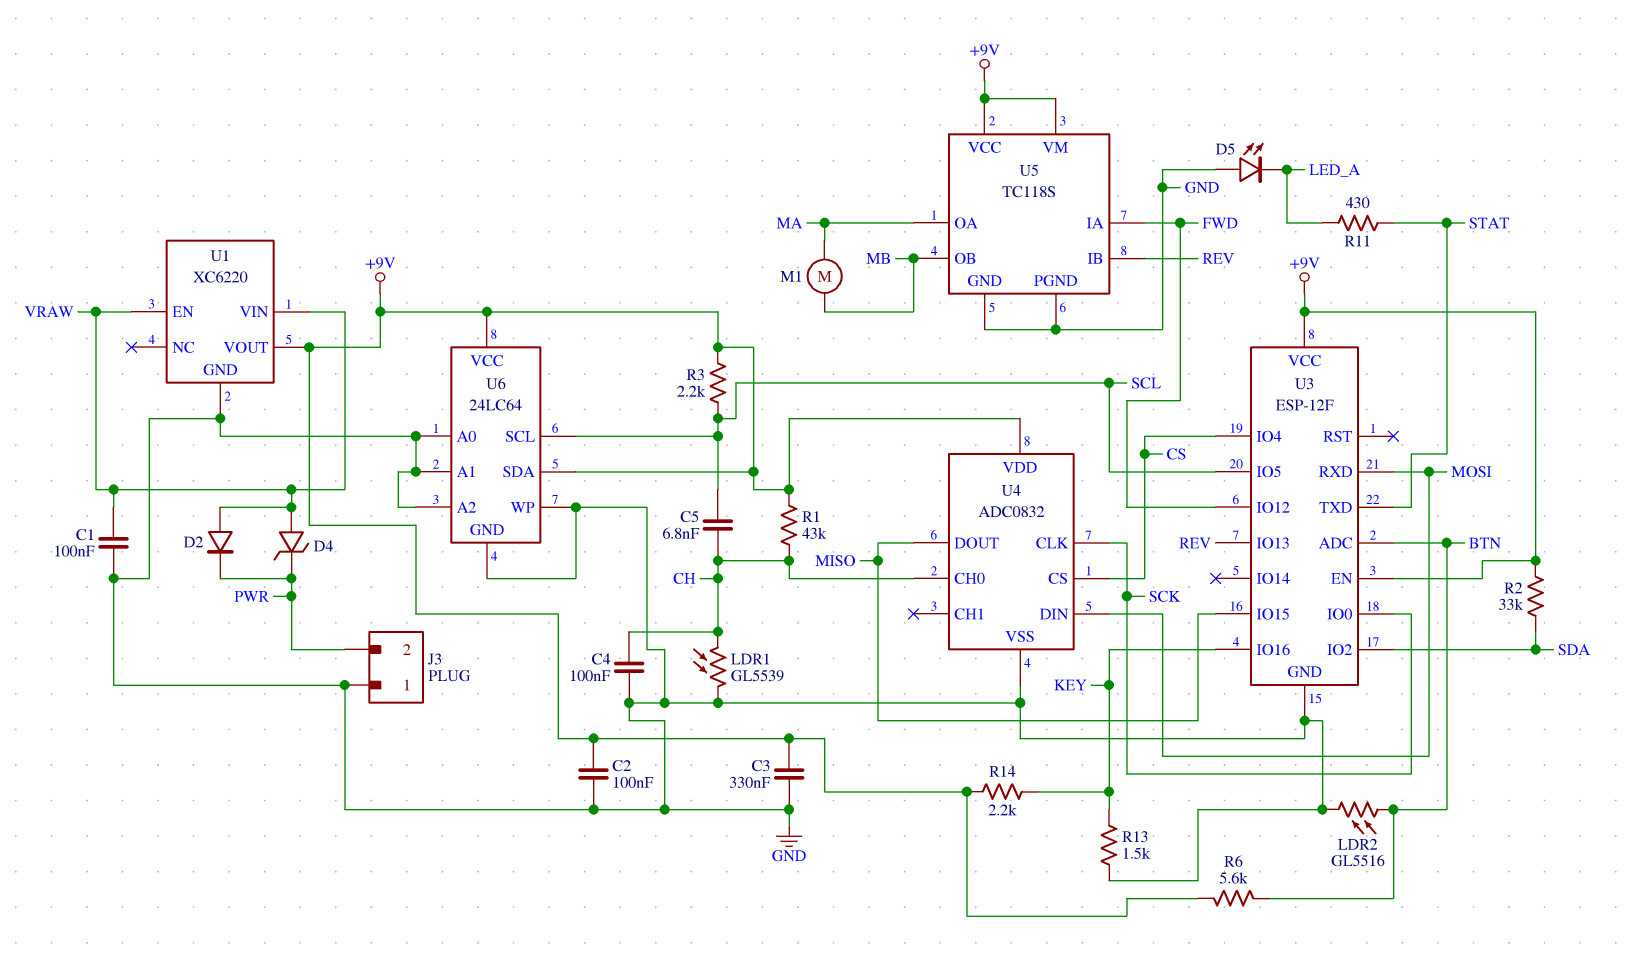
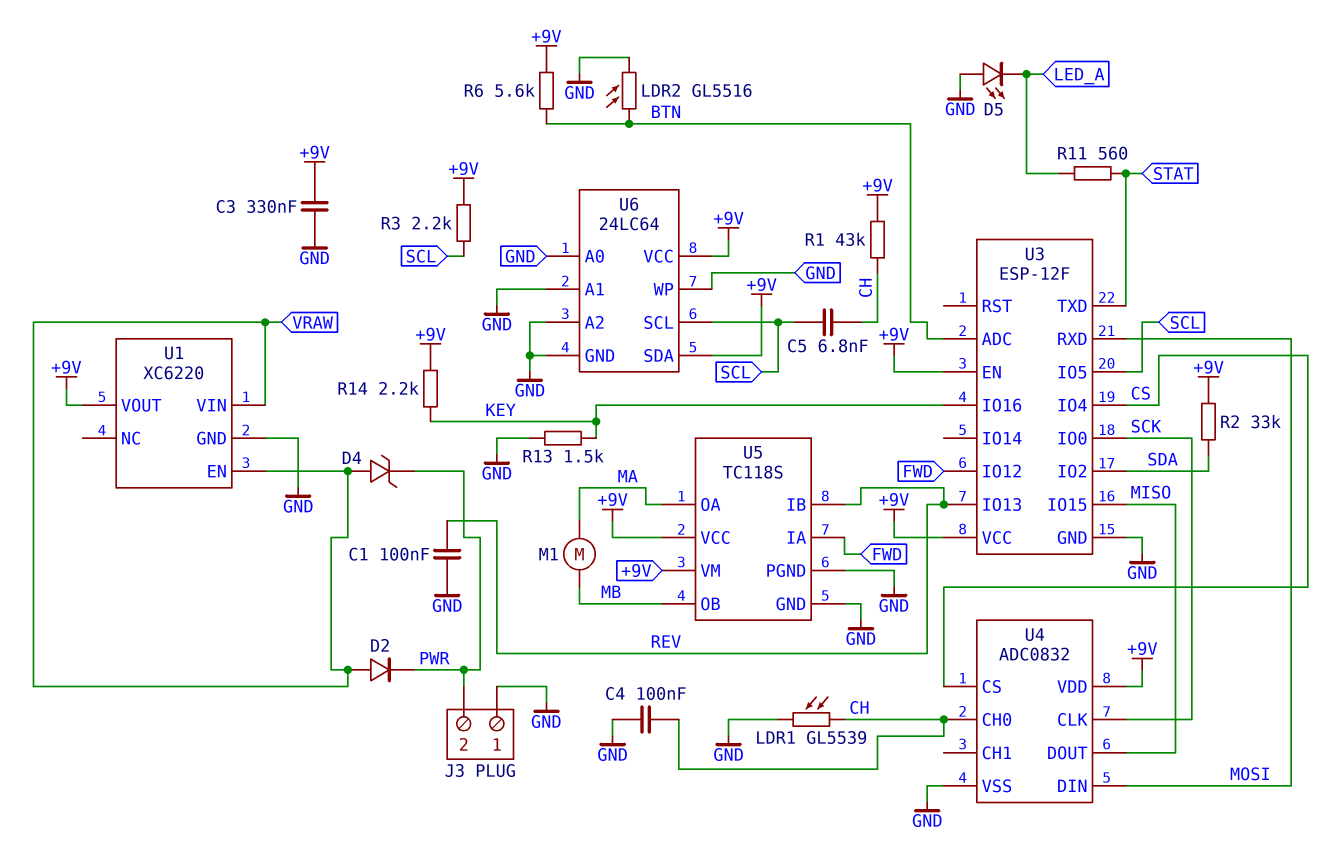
C1: 100nF (GND, VRAW) -> 100nF (GND, REV)
C2: 100nF (+9V, GND) -> none
R11: 430 (LED_A, STAT) -> 560 (LED_A, STAT)

